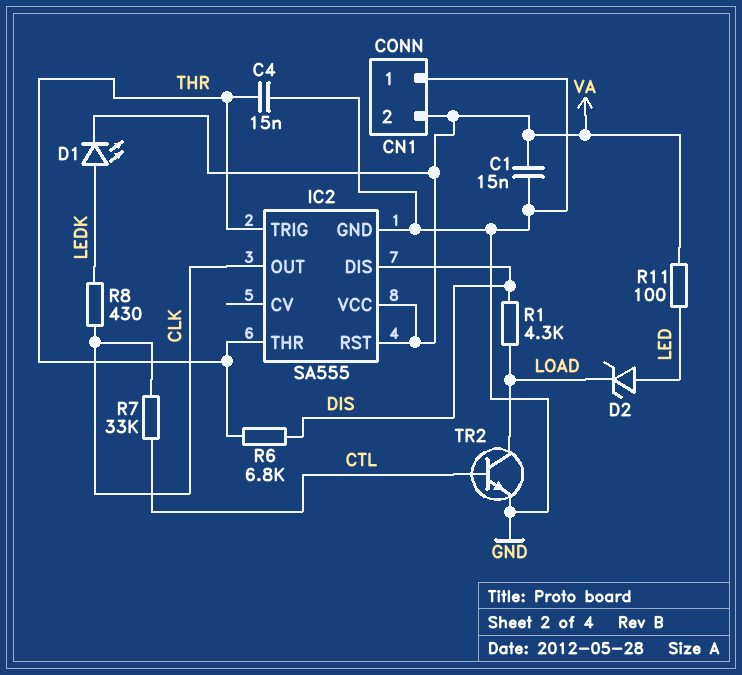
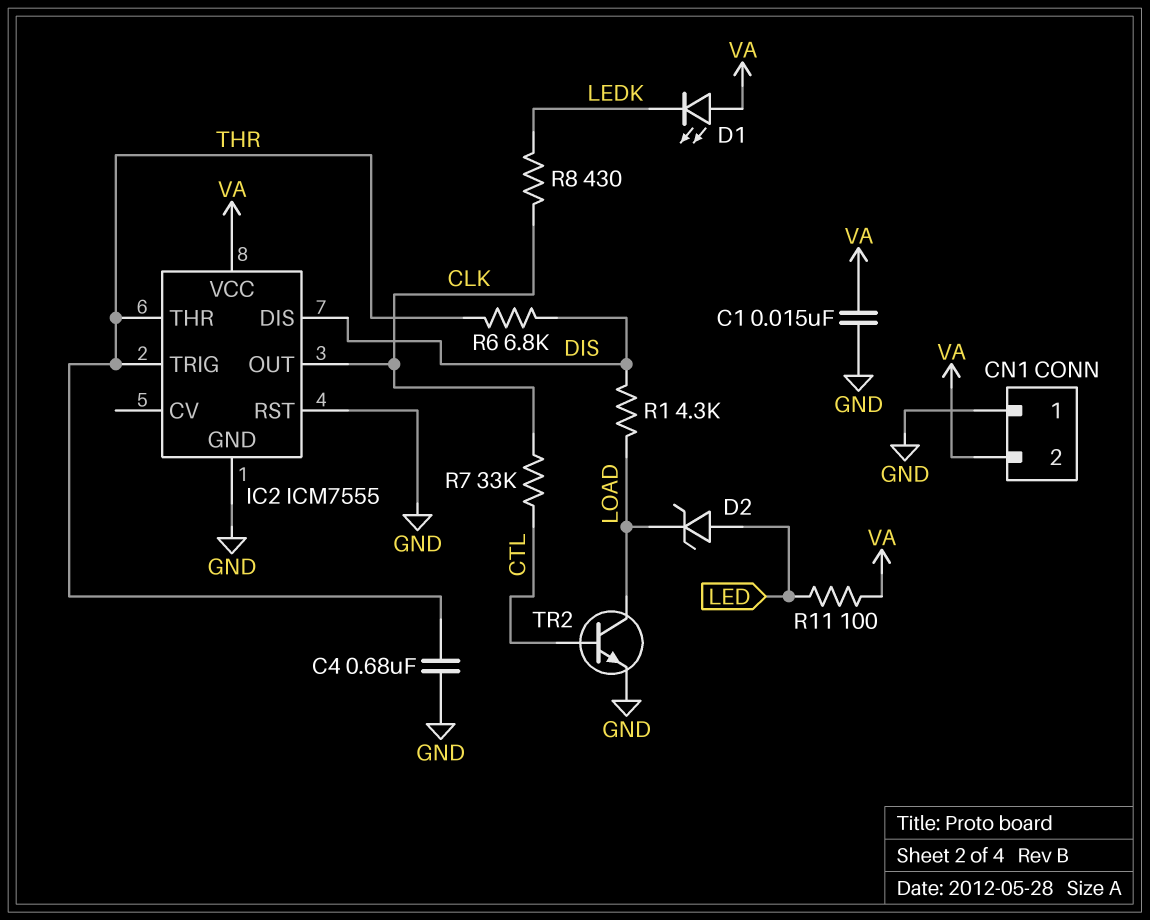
C4: 15nF (GND, THR) -> 680nF (GND, THR)
D1: LED (A LEDK, K VA) -> LED (A VA, K LEDK)
IC2: SA555 -> ICM7555
IC2 pin RST: VA -> GND

